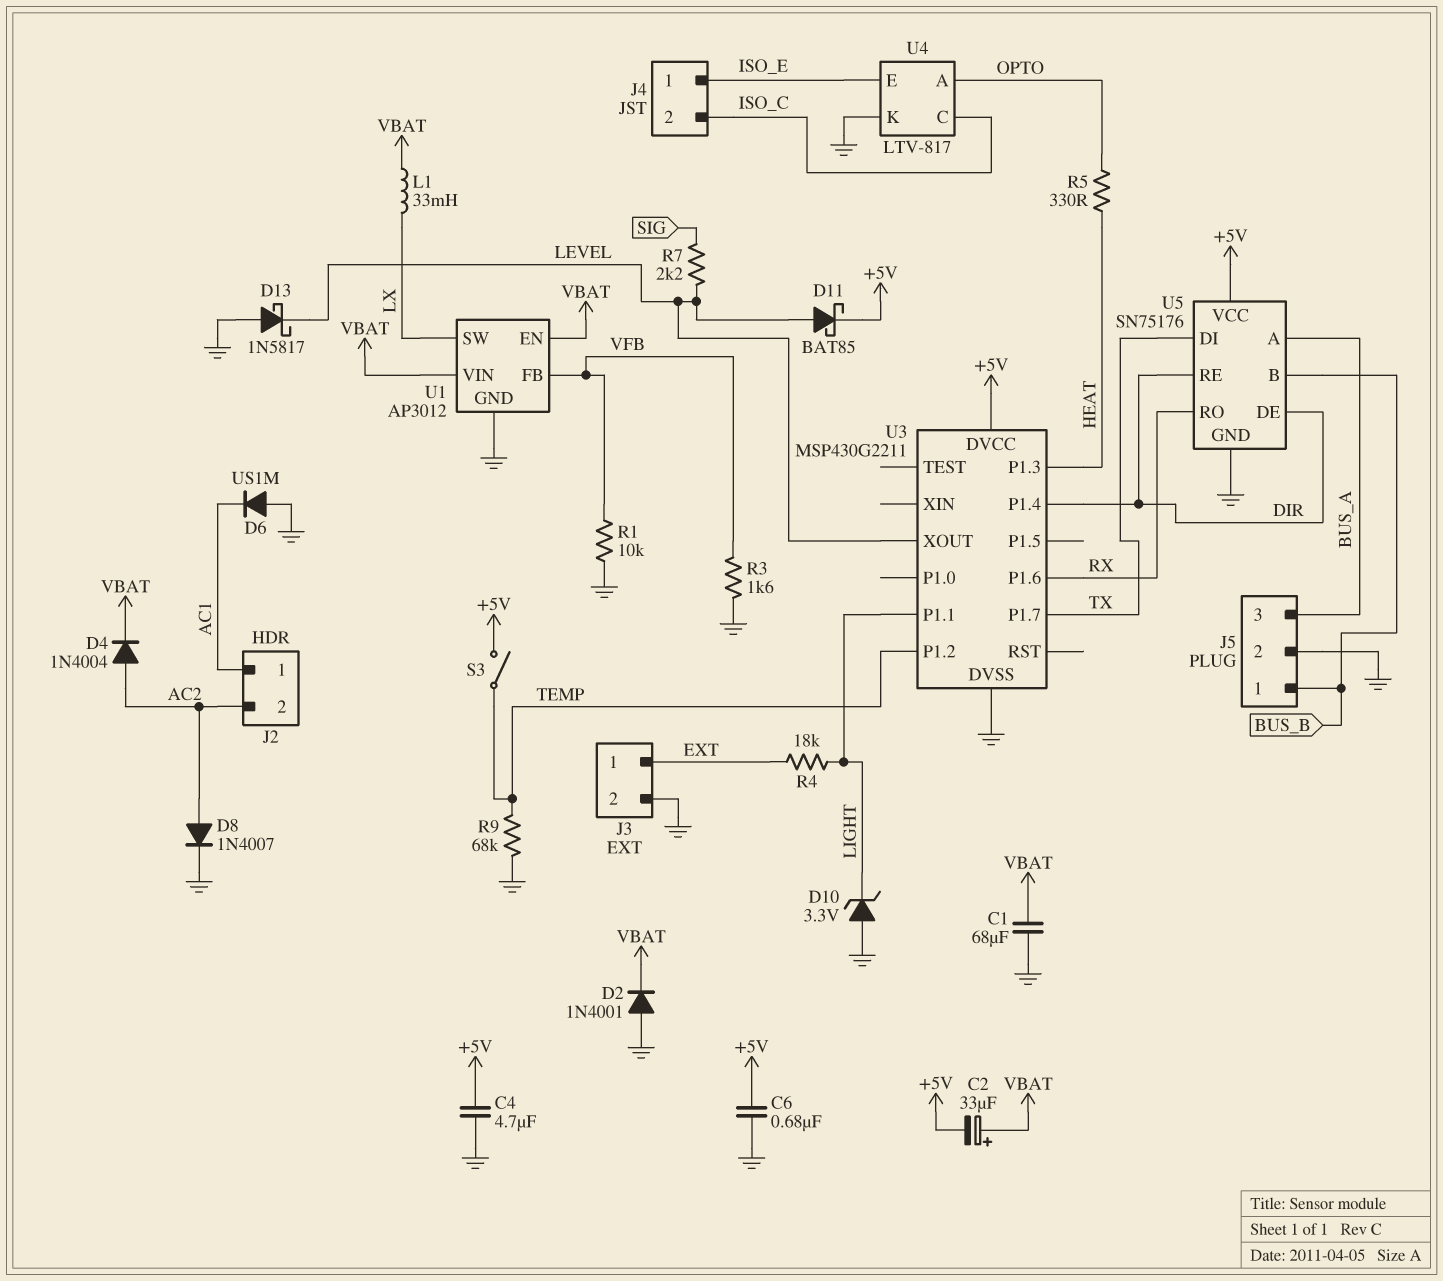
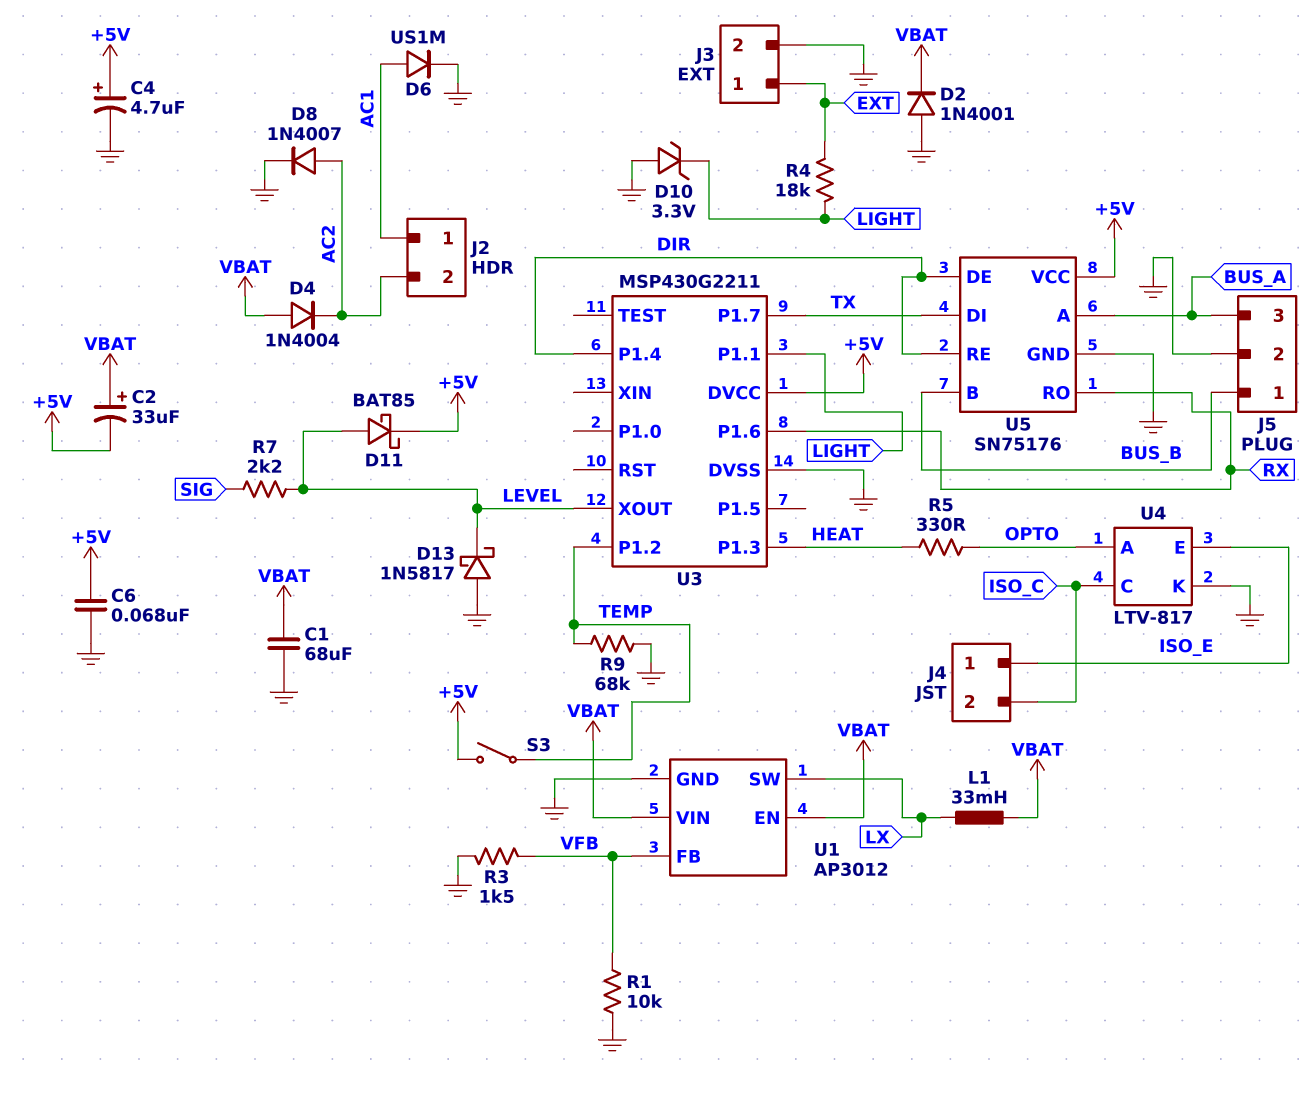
C4: 4.7uF (+5V, GND) -> 4.7uF (plus +5V, minus GND)
C6: 680nF (+5V, GND) -> 68nF (+5V, GND)
D4: diode 1N4004 (A AC2, K VBAT) -> diode 1N4004 (A VBAT, K AC2)
D6: diode US1M (A GND, K AC1) -> diode US1M (A AC1, K GND)
R3: 1.6k (GND, VFB) -> 1.5k (GND, VFB)

